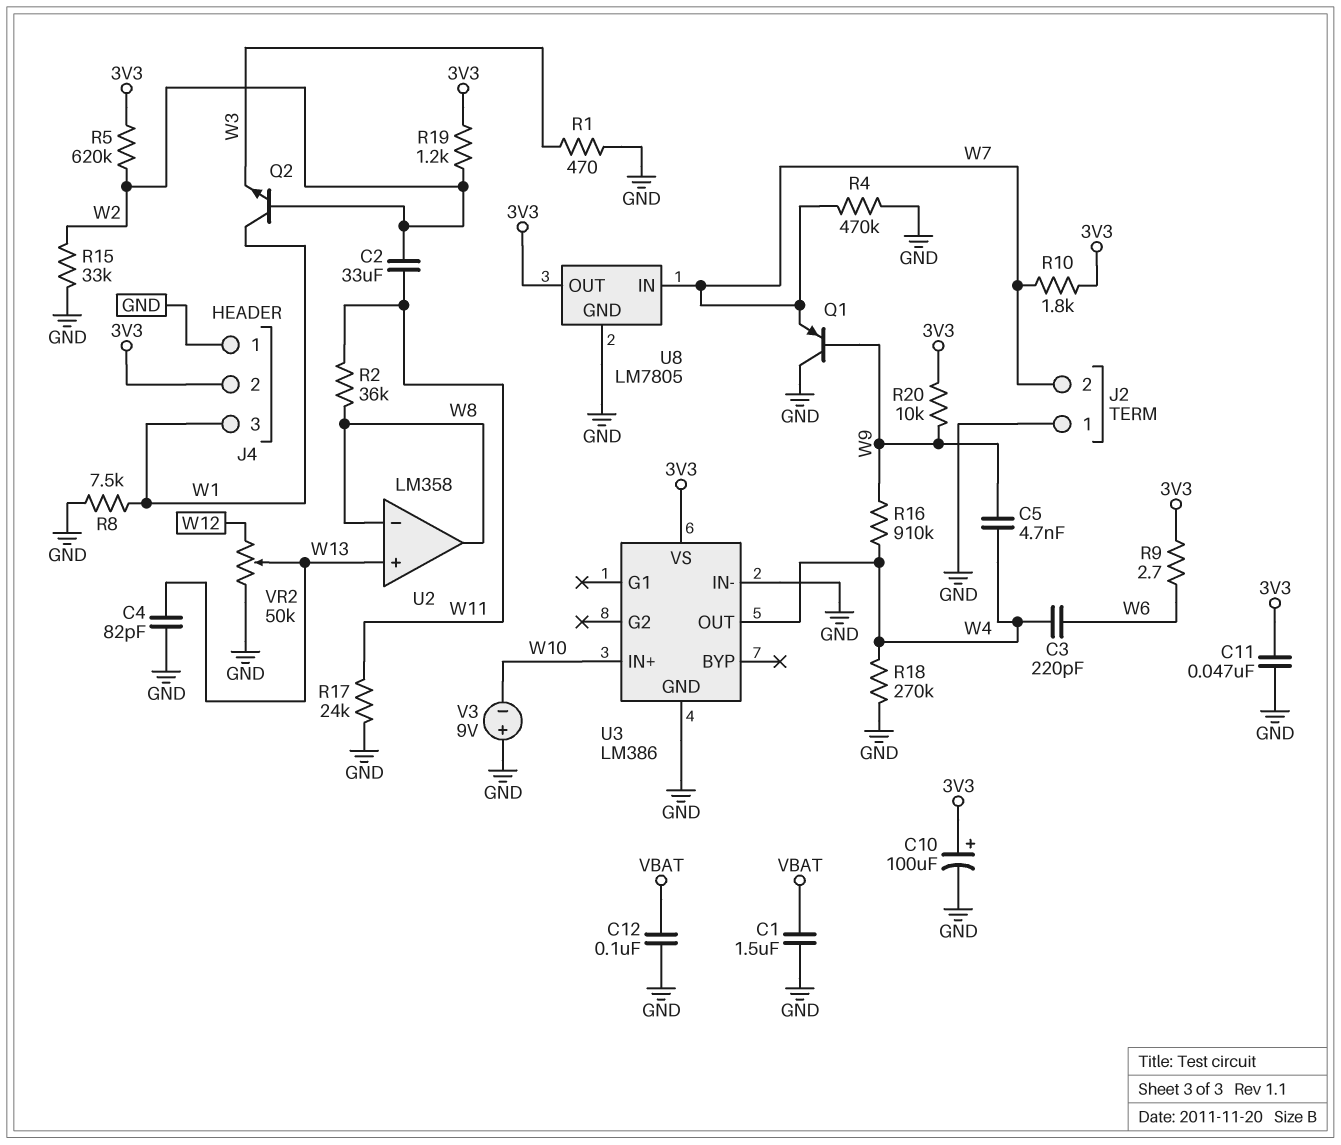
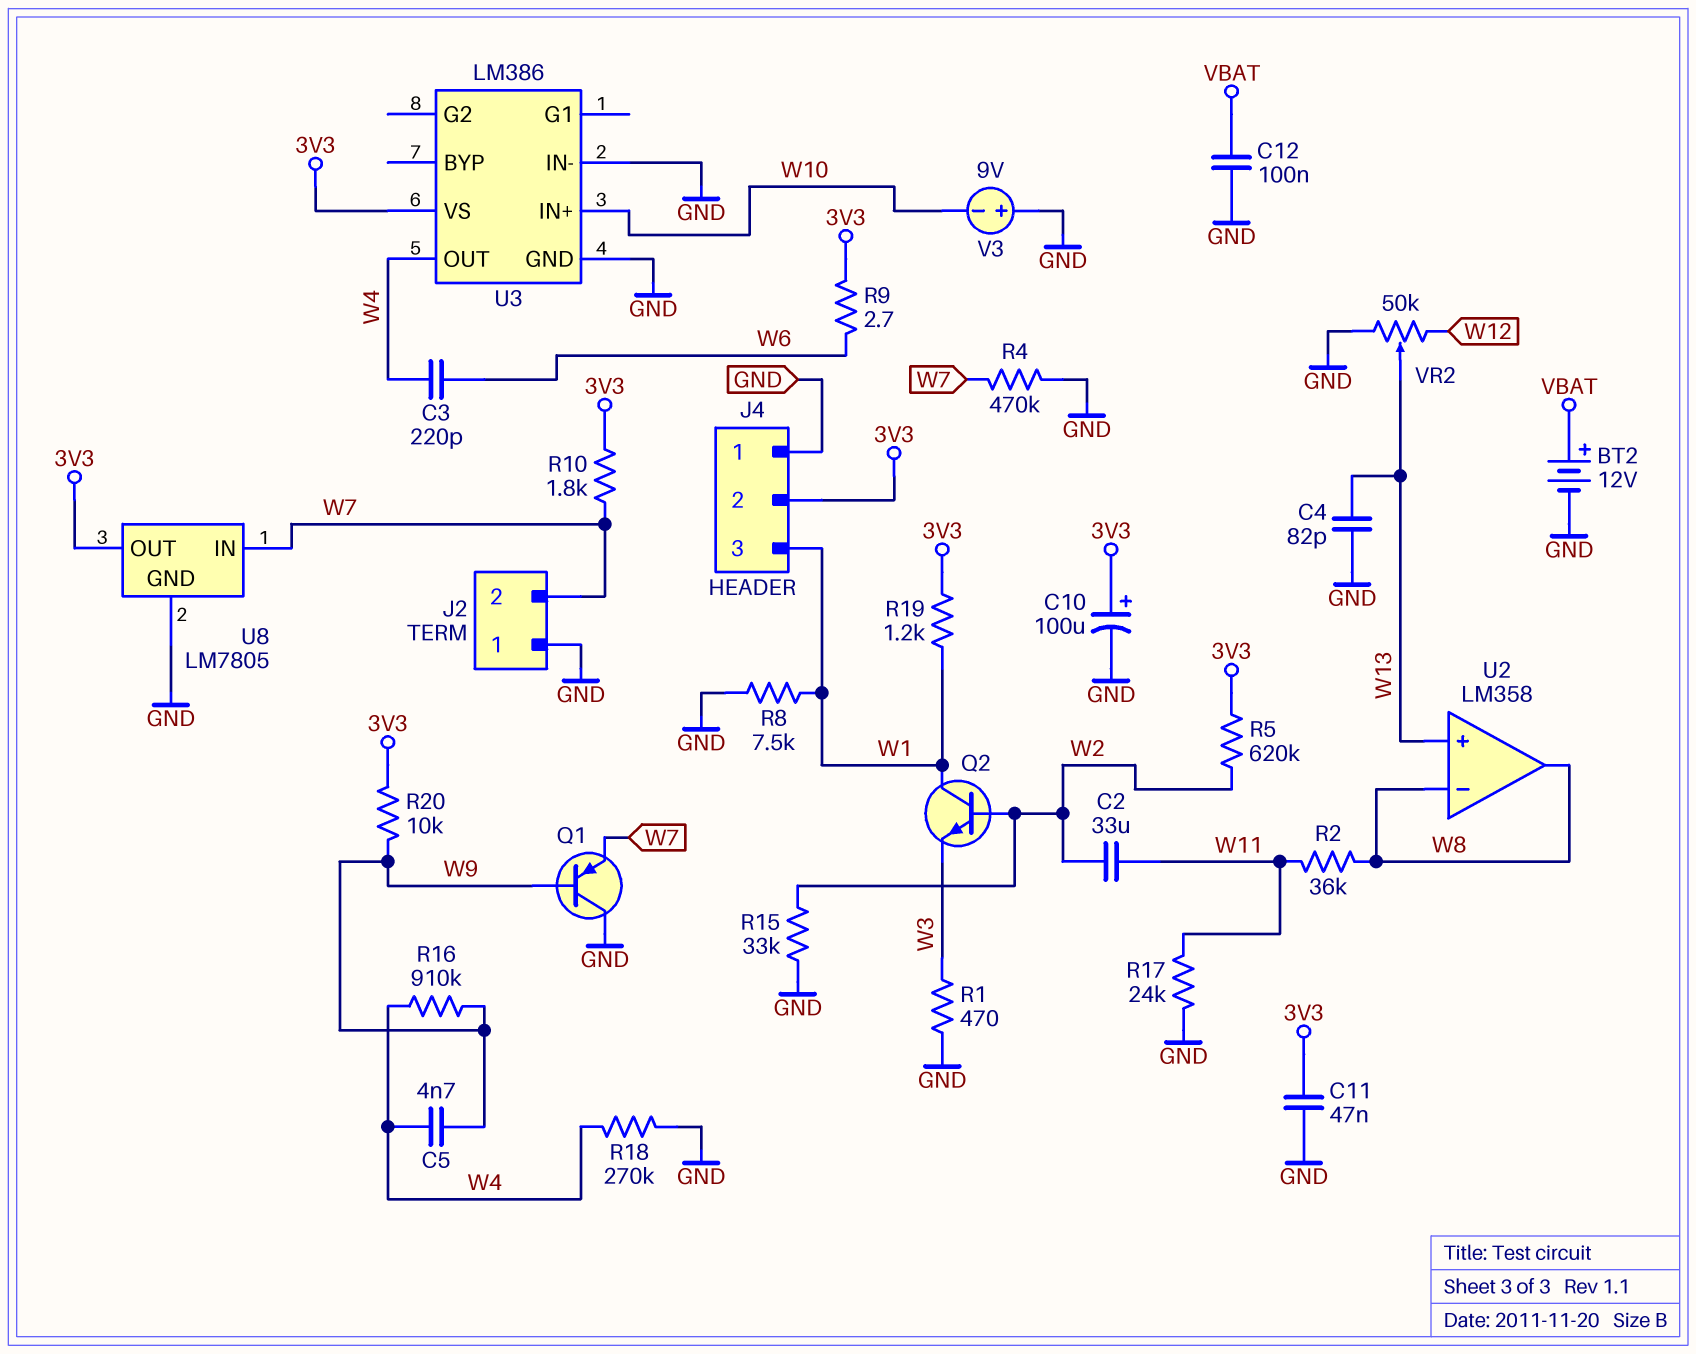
BT2: none -> 12V (plus VBAT, minus GND)
C1: 1.5uF (GND, VBAT) -> none
R19: 1.2k (3V3, W2) -> 1.2k (3V3, W1)

